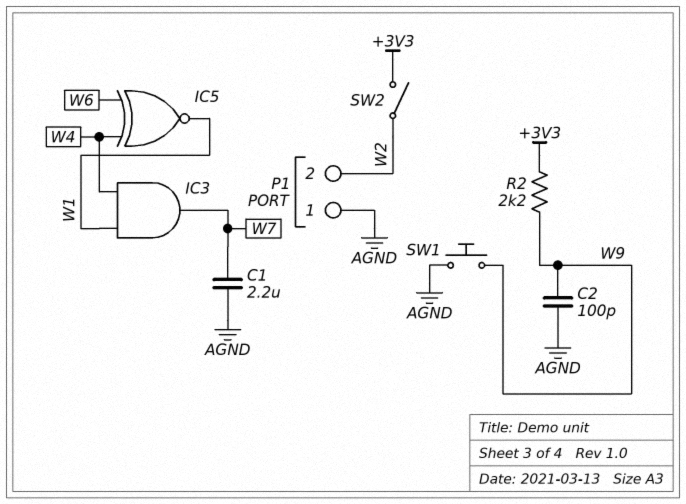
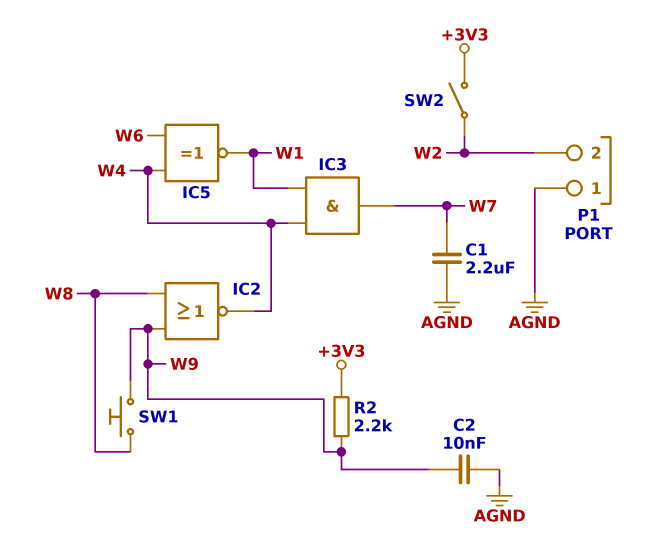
C2: 100pF (AGND, W9) -> 10nF (AGND, W9)
IC2: none -> NOR (in W8, in W9, out W4)
SW1: button (AGND, W9) -> button (W8, W9)

